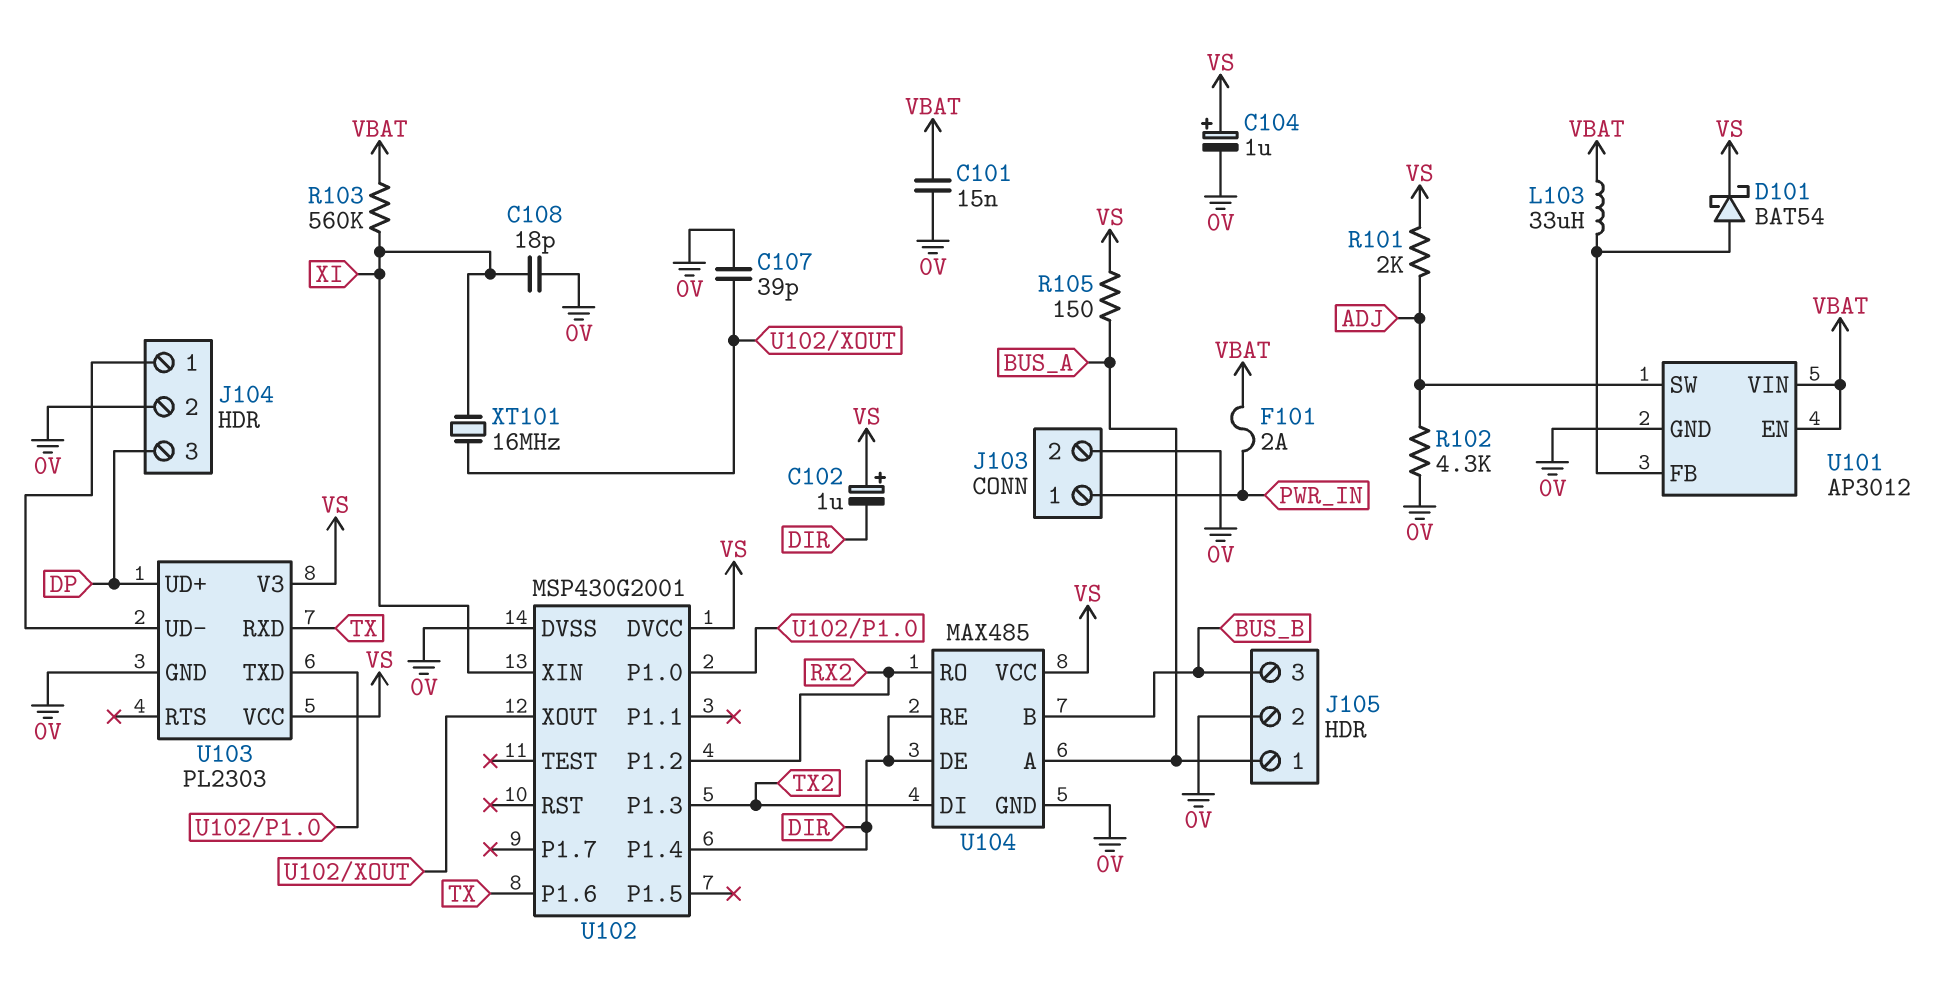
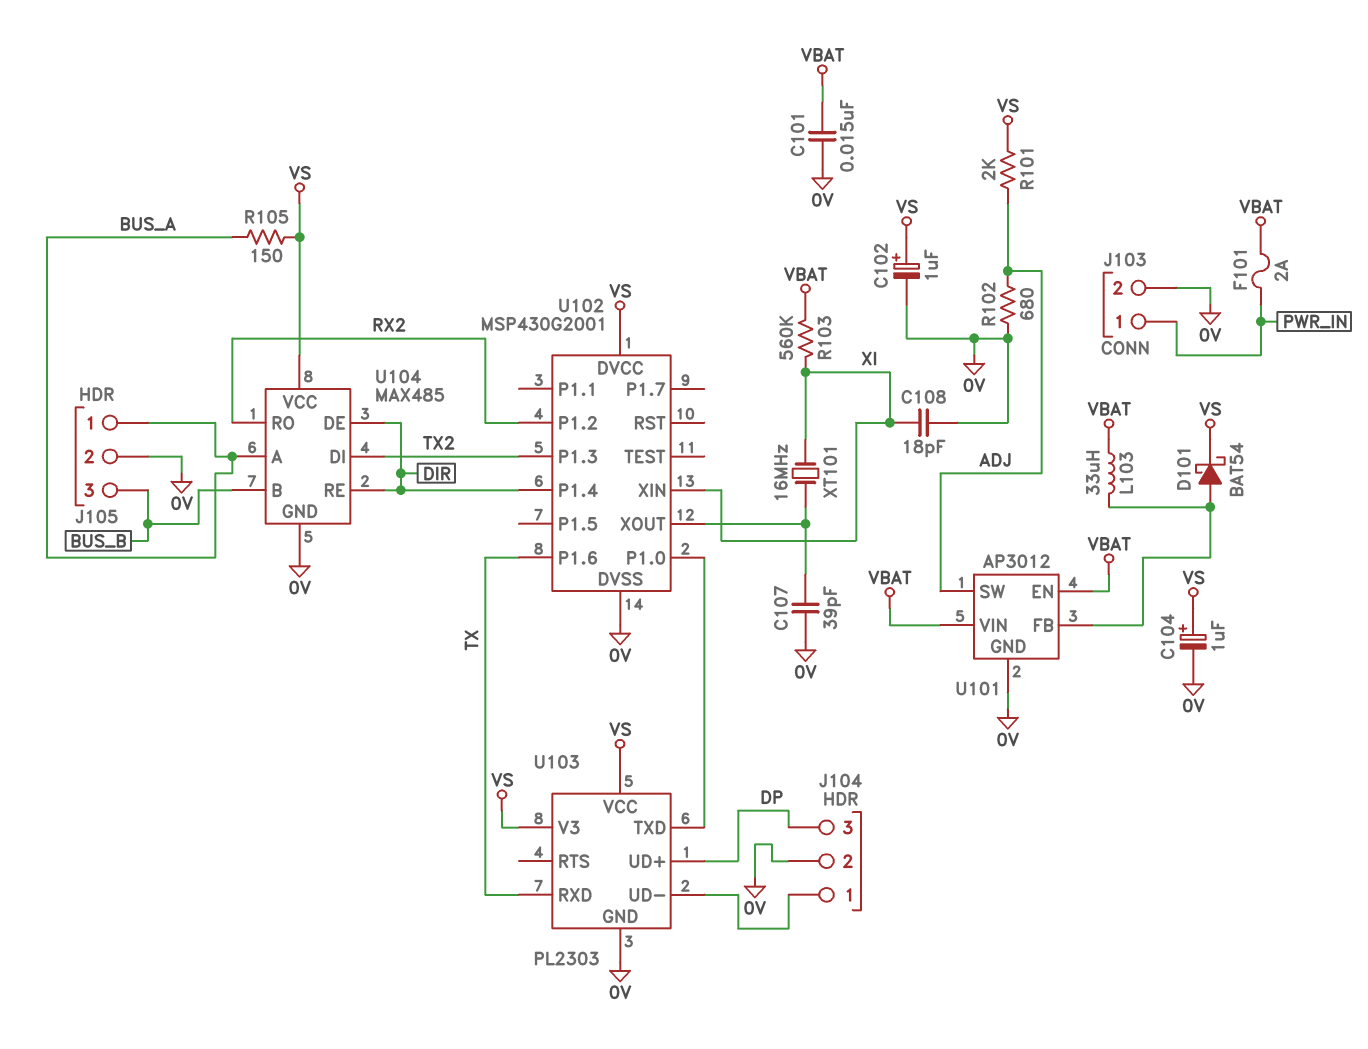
C102: 1uF (plus VS, minus DIR) -> 1uF (plus VS, minus 0V)
R102: 4.3k (0V, ADJ) -> 680 (0V, ADJ)

